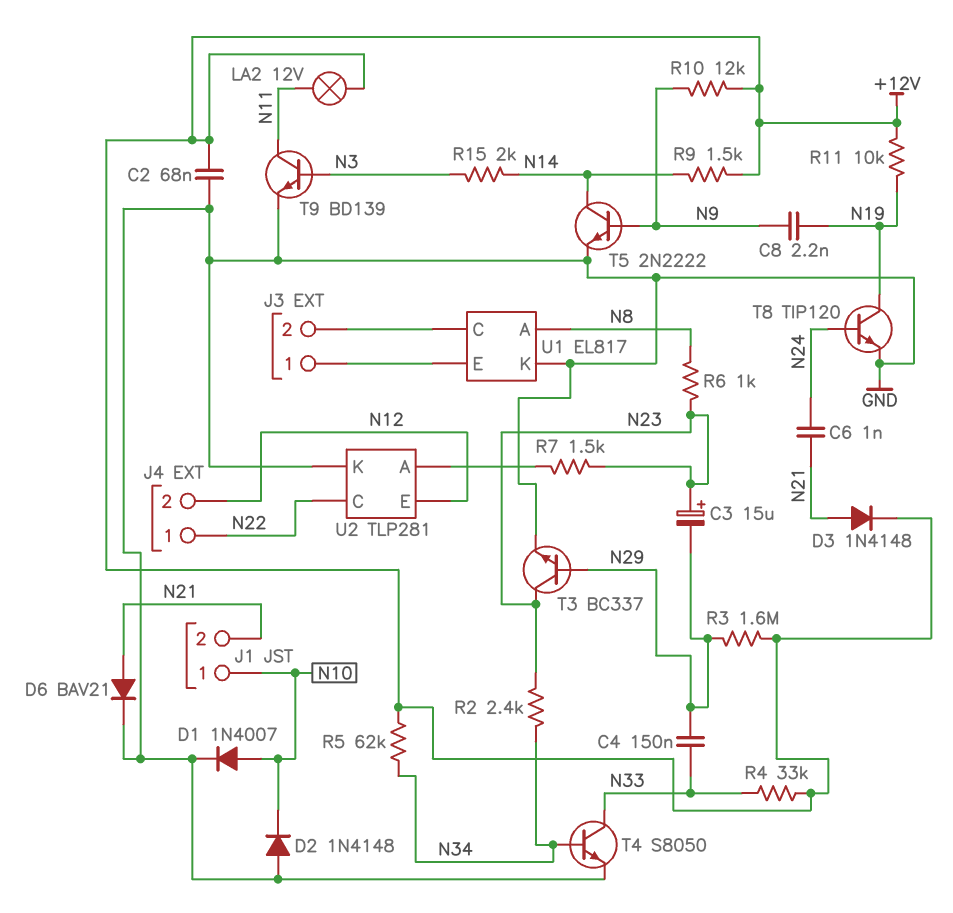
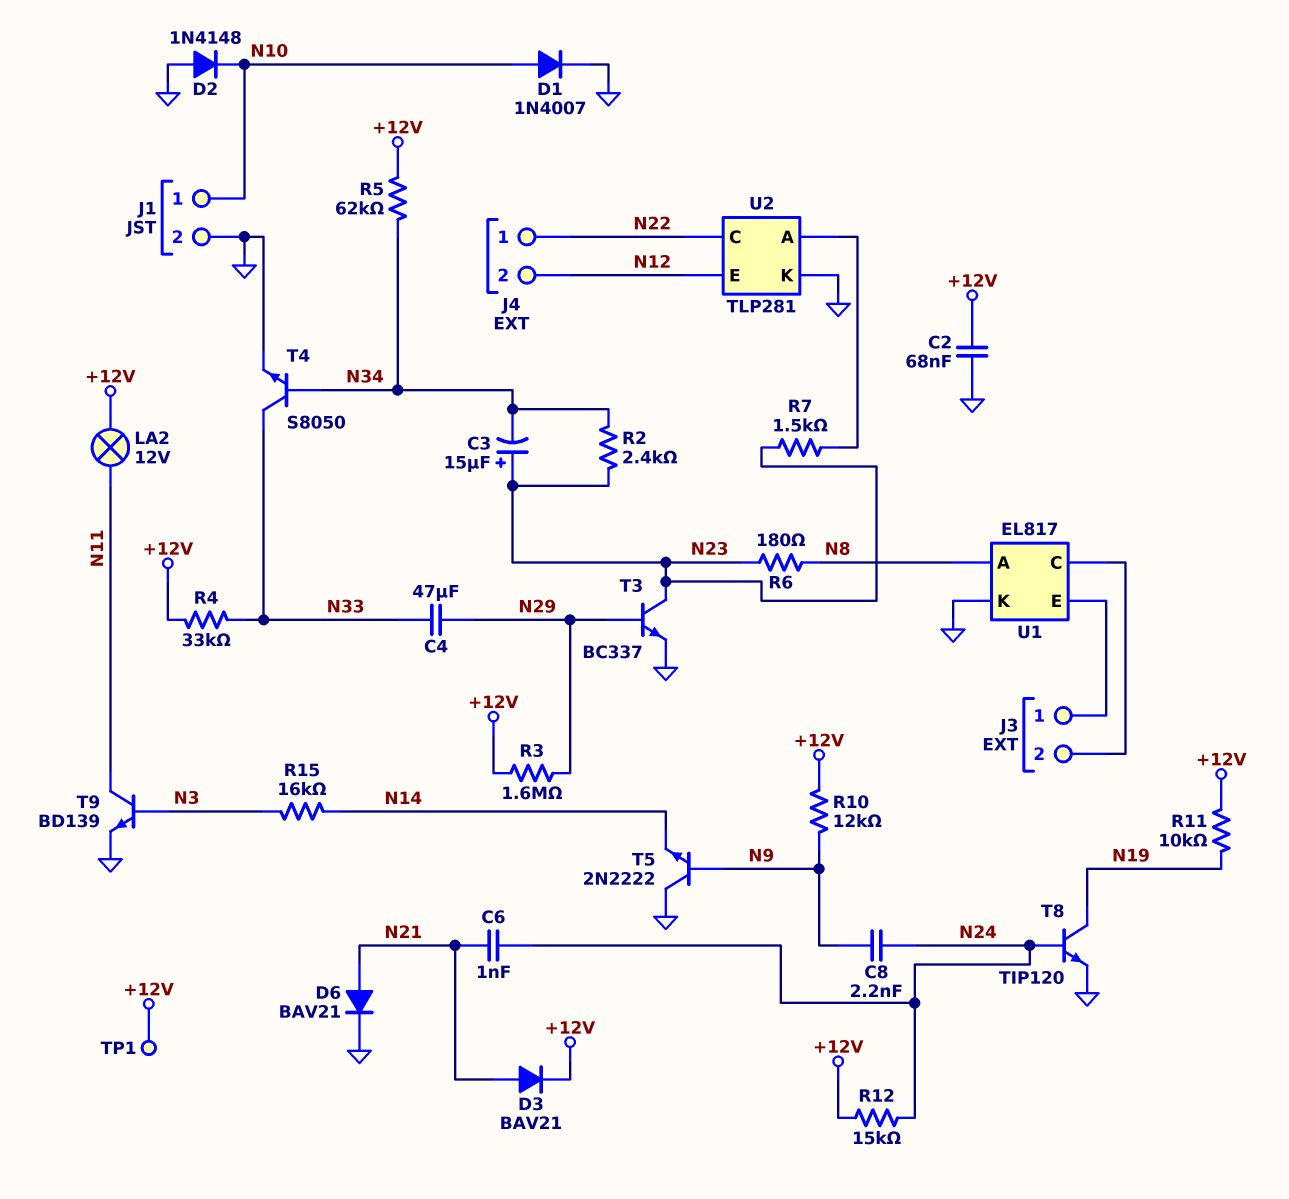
C3: 15uF (plus N23, minus N29) -> 15uF (plus N23, minus N34)
C4: 150nF (N29, N33) -> 47uF (N29, N33)
C8: 2.2nF (N9, N19) -> 2.2nF (N9, N24)
D3: diode 1N4148 (A N21, K +12V) -> diode BAV21 (A N21, K +12V)
J1 pin 2: N21 -> GND
R6: 1k (N8, N23) -> 180 (N8, N23)
R9: 1.5k (+12V, N14) -> none
R12: none -> 15k (+12V, N24)
R15: 2k (N3, N14) -> 16k (N3, N14)
T5: NPN 2N2222 (B N9, C N14, E GND) -> NPN 2N2222 (B N9, C GND, E N14)
TP1: none -> test point (+12V)

